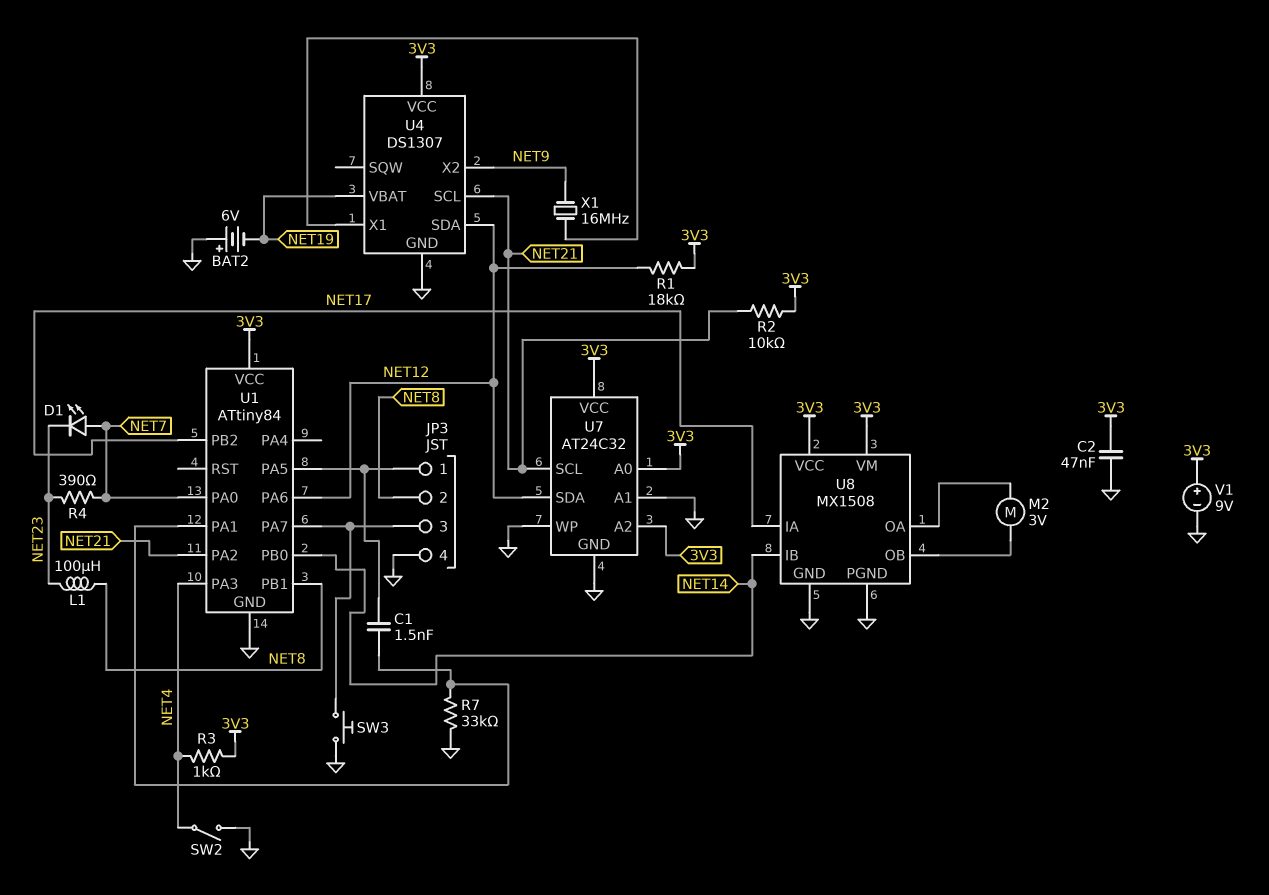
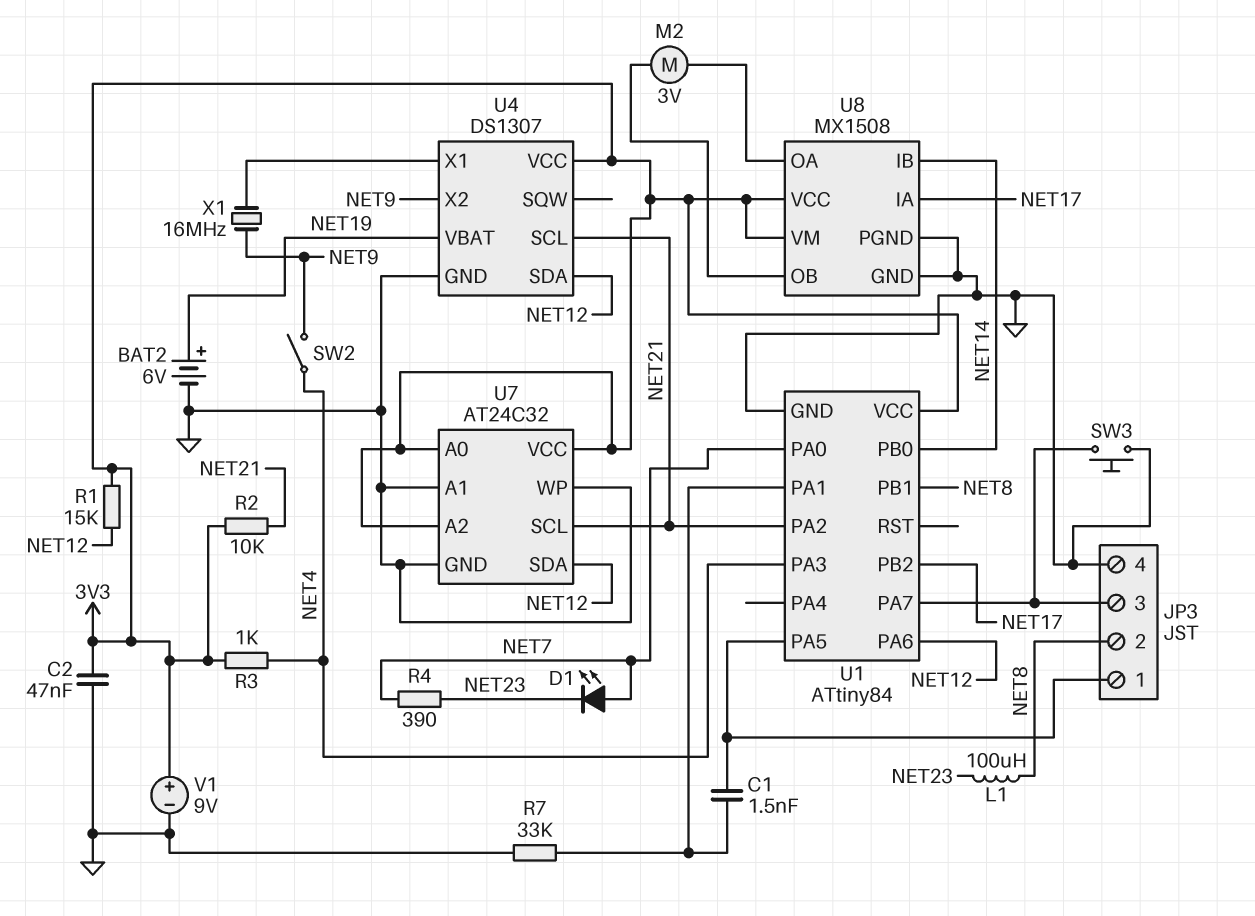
BAT2: 6V (plus GND, minus NET19) -> 6V (plus NET19, minus GND)
R1: 18k (3V3, NET12) -> 15k (3V3, NET12)
SW2: switch (GND, NET4) -> switch (NET4, NET9)

